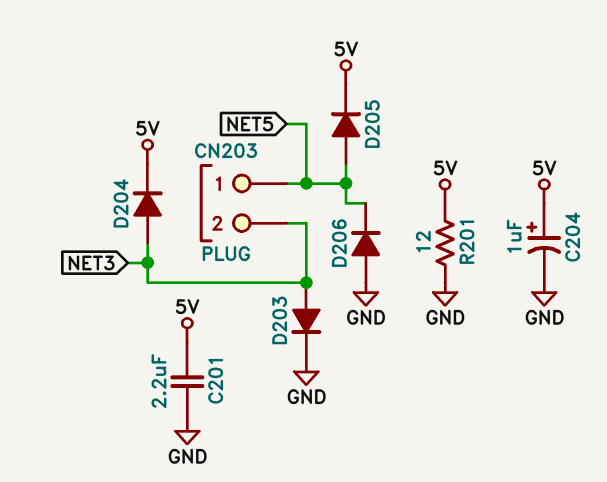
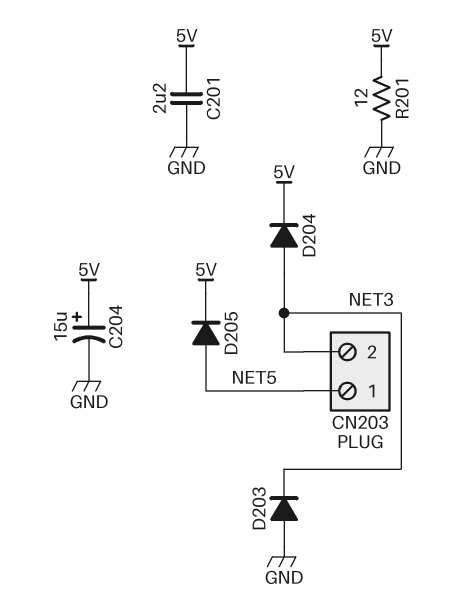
C204: 1uF (plus 5V, minus GND) -> 15uF (plus 5V, minus GND)
D203: diode (A NET3, K GND) -> diode (A GND, K NET3)
D206: diode (A GND, K NET5) -> none

